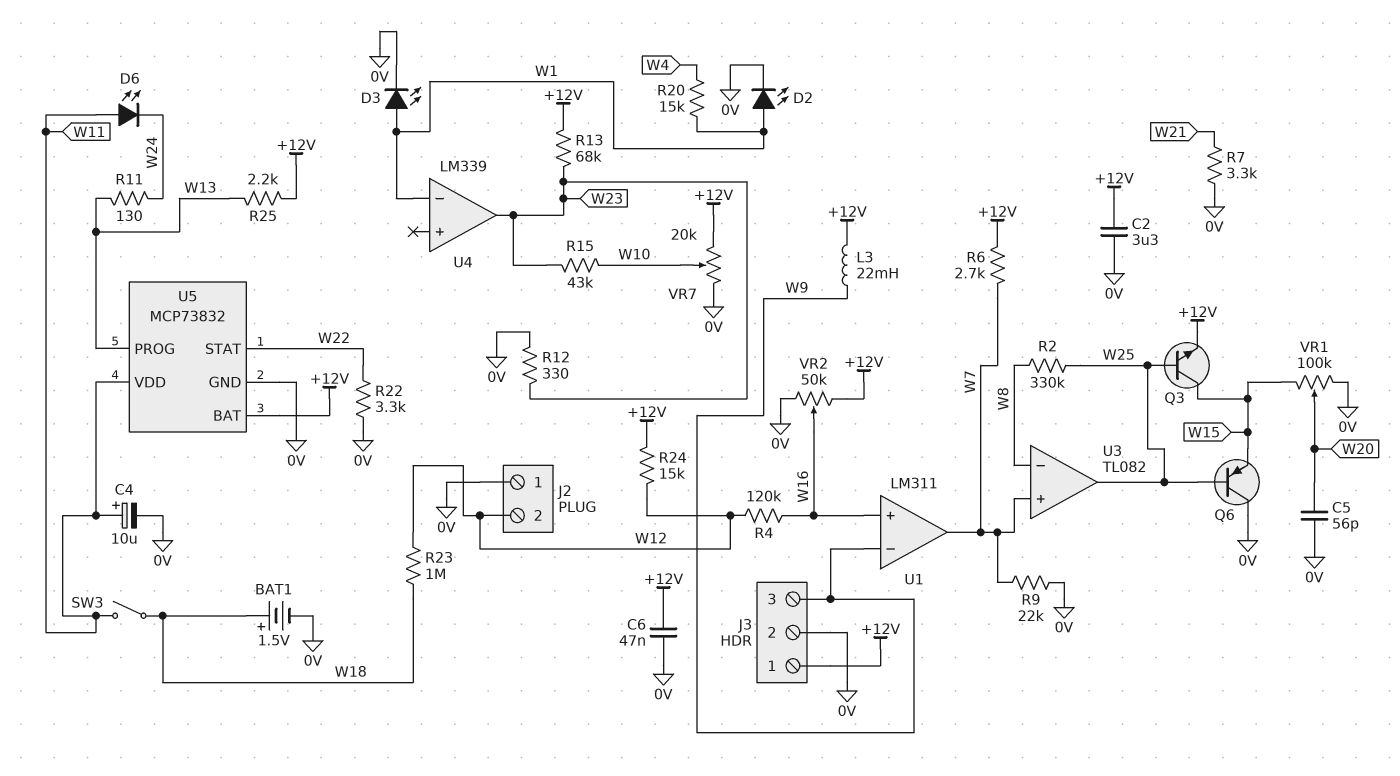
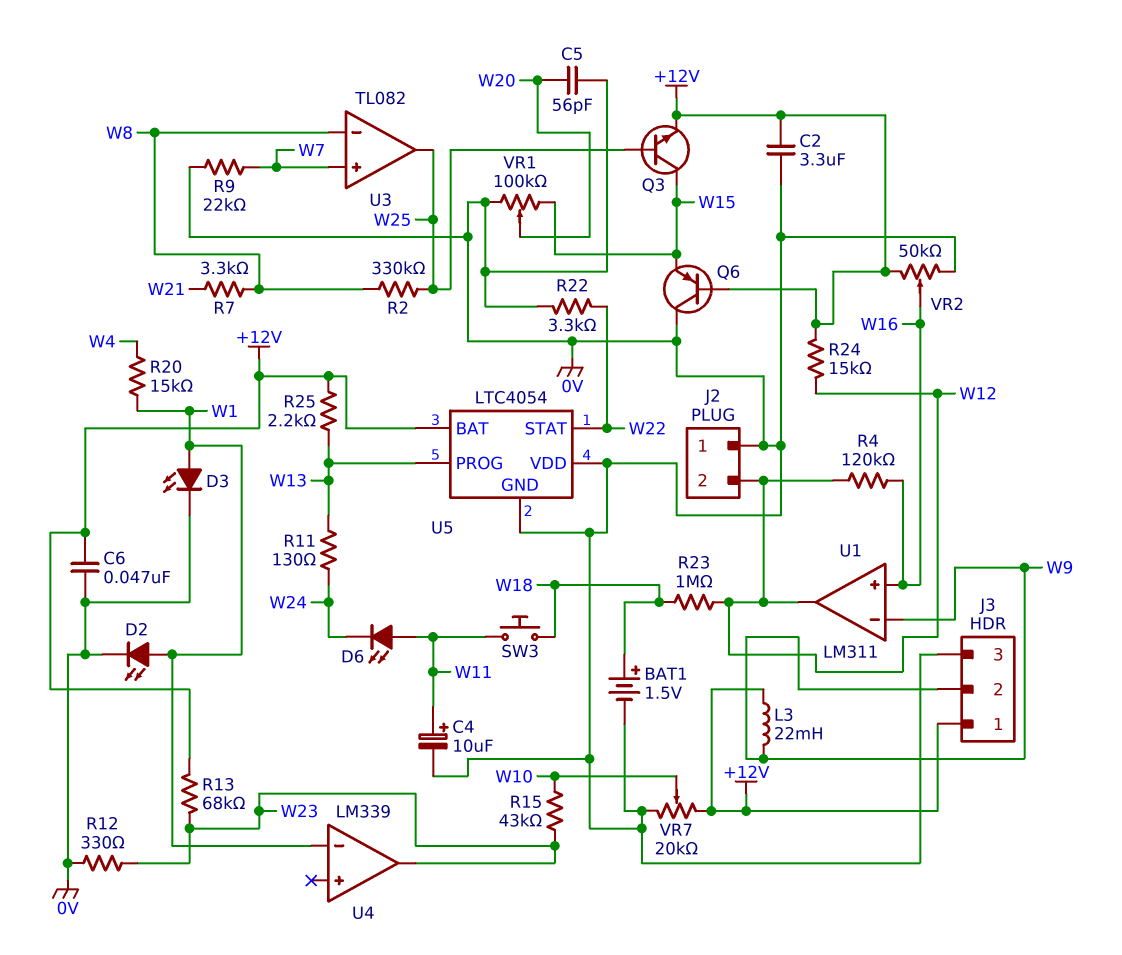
J3 pin 2: 0V -> W9
J3 pin 3: W9 -> 0V
Q6: PNP (B W25, C 0V, E W15) -> PNP (B +12V, C 0V, E W15)
R6: 2.7k (+12V, W7) -> none
R7: 3.3k (0V, W21) -> 3.3k (W8, W21)
SW3: switch (W11, W18) -> button (W11, W18)
U1 pin out: W7 -> W12
U5: MCP73832 -> LTC4054
U5 pin VDD: W11 -> 0V

